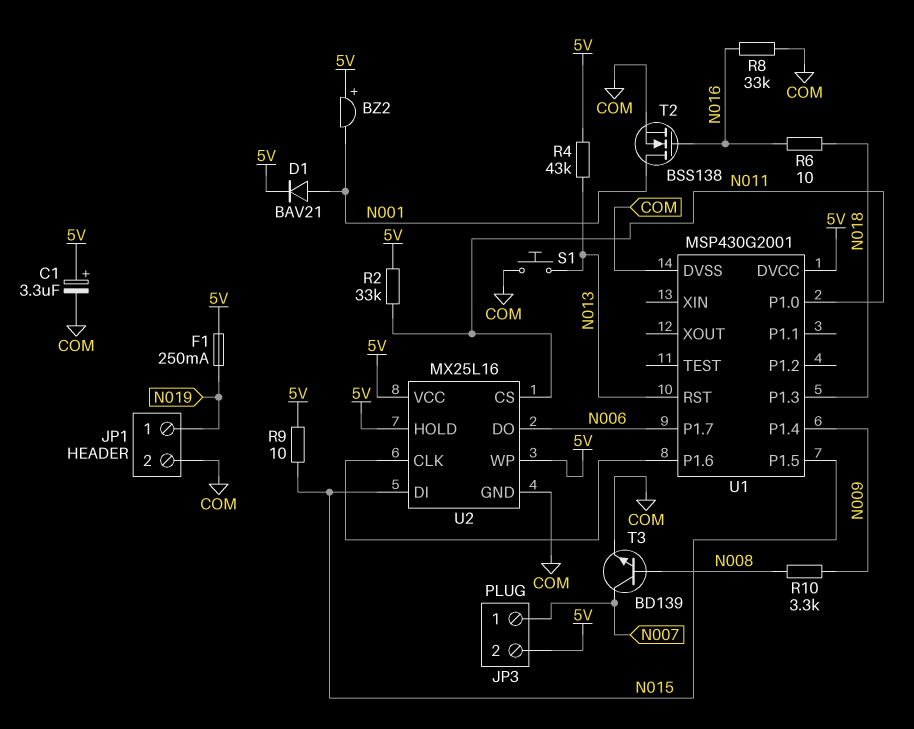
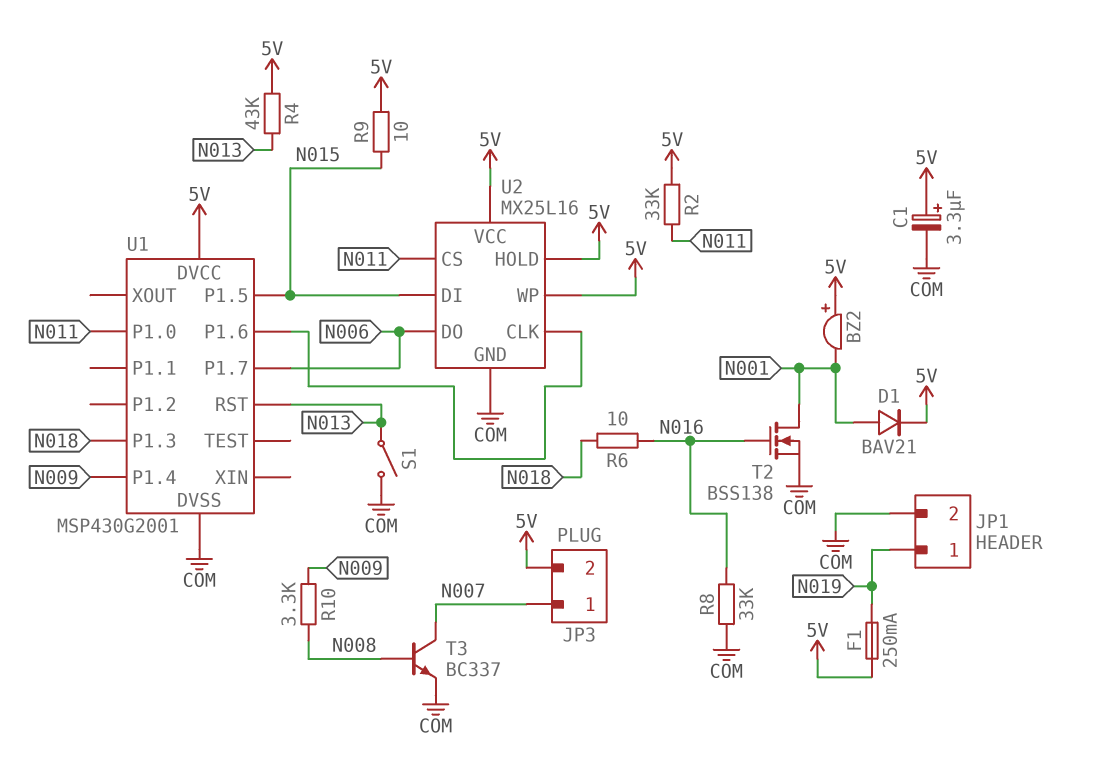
S1: button (COM, N013) -> switch (COM, N013)
T3: NPN BD139 (B N008, C N007, E COM) -> NPN BC337 (B N008, C N007, E COM)

